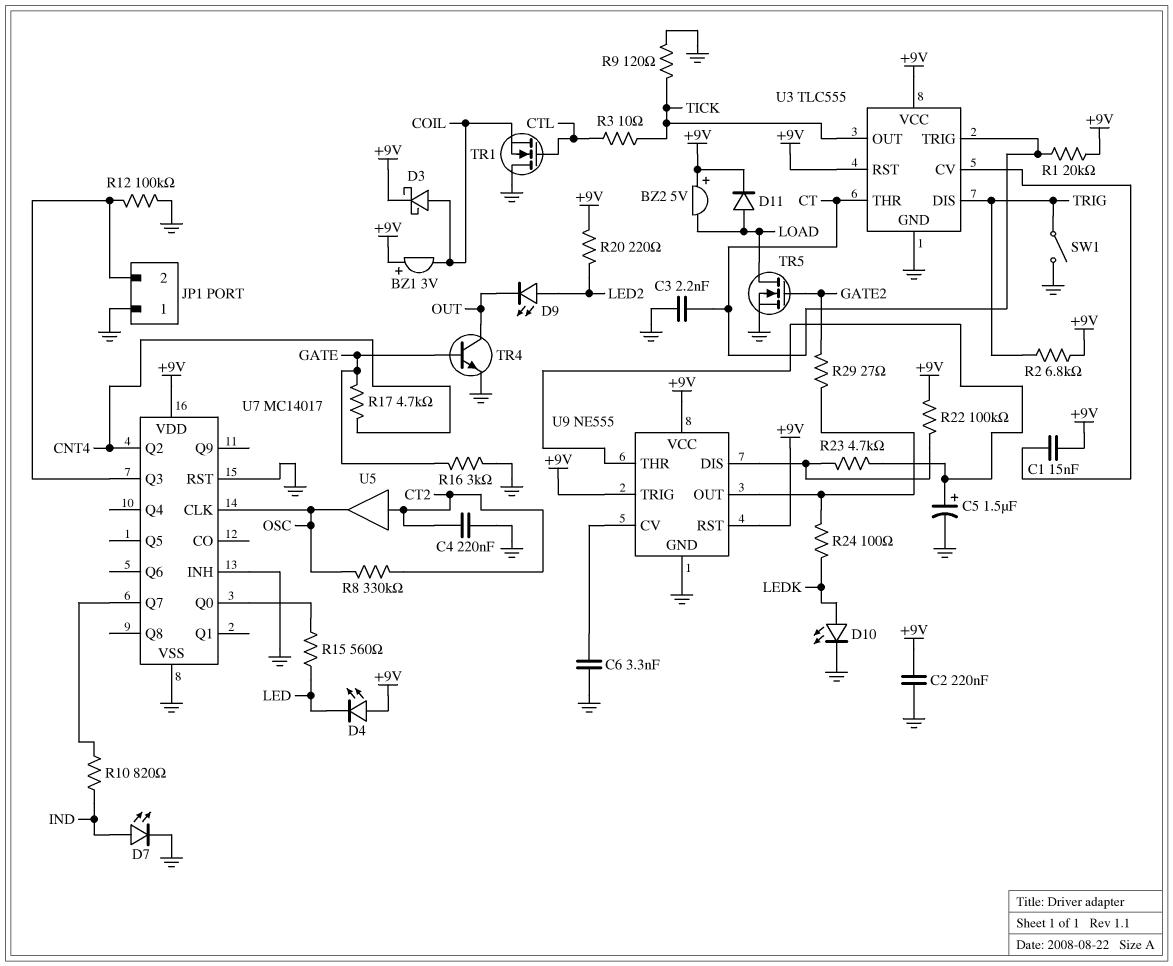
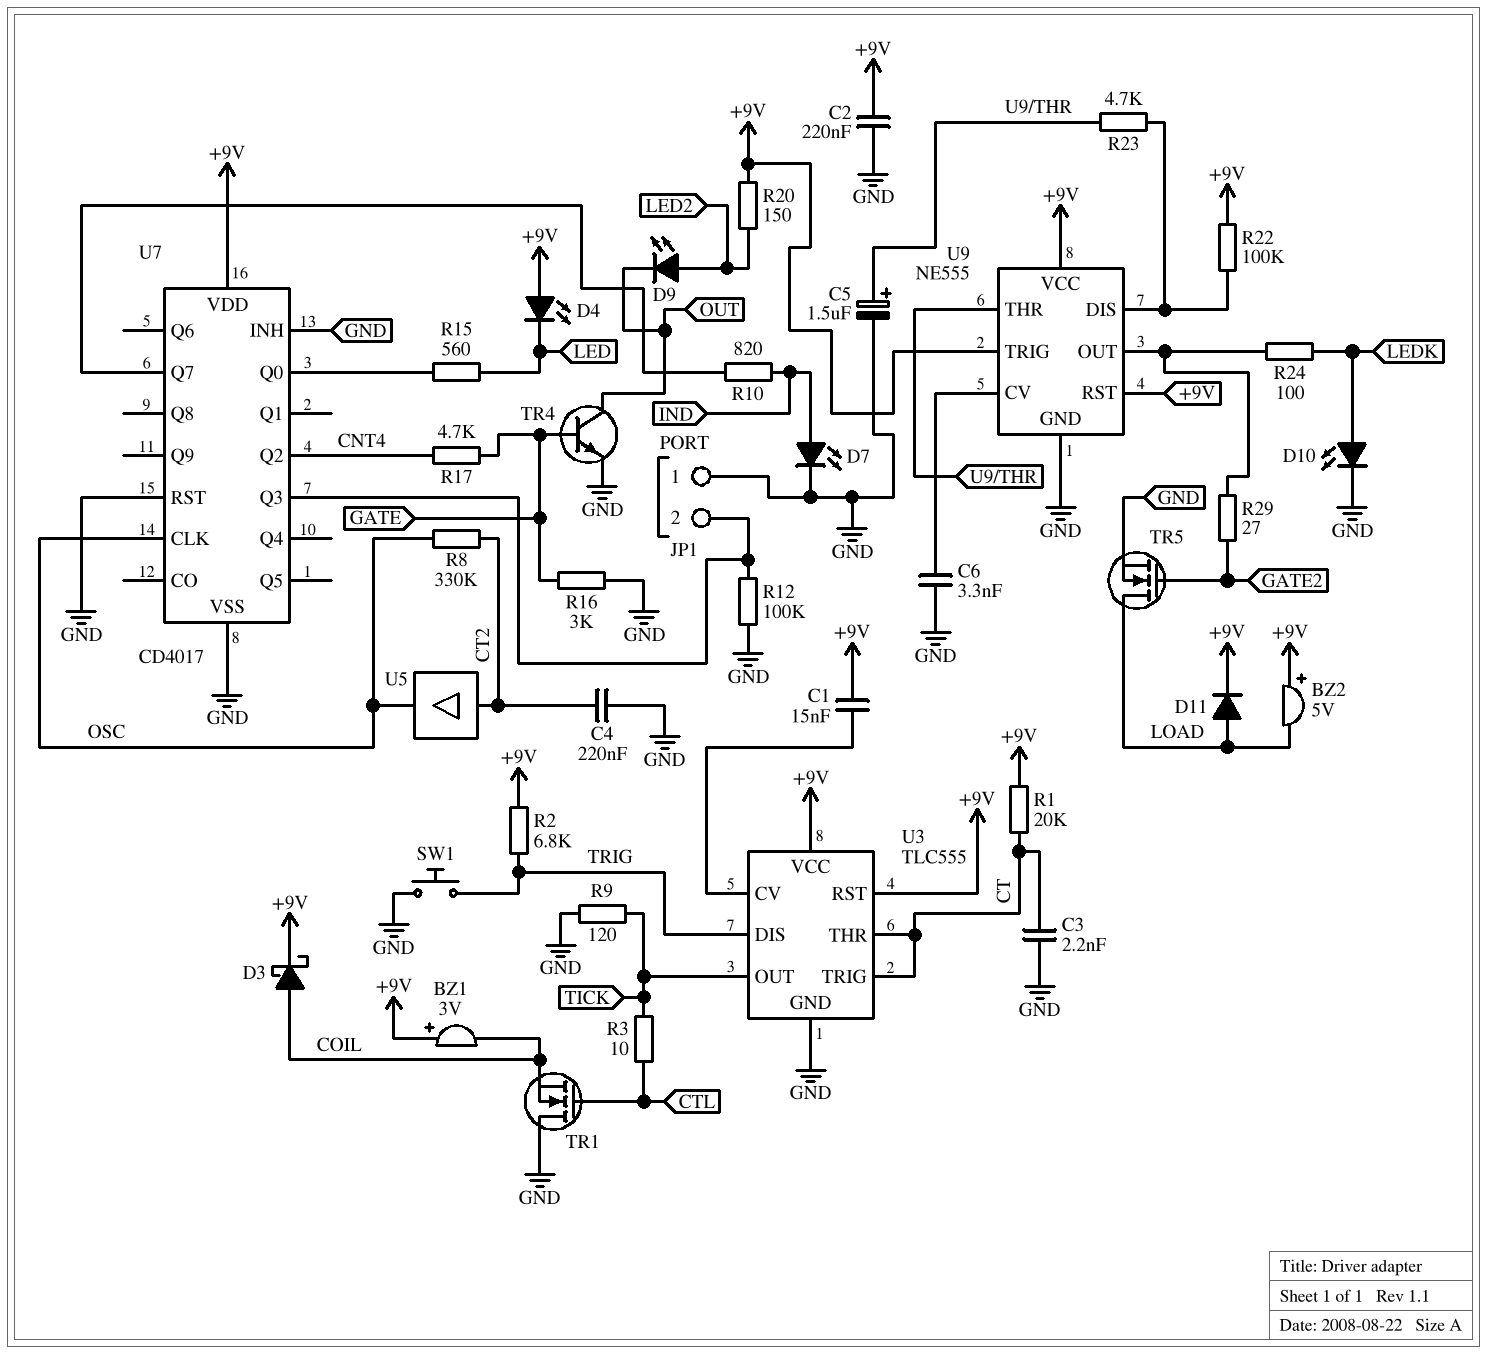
R20: 220 (+9V, LED2) -> 150 (+9V, LED2)
SW1: switch (GND, TRIG) -> button (GND, TRIG)
U7: MC14017 -> CD4017

